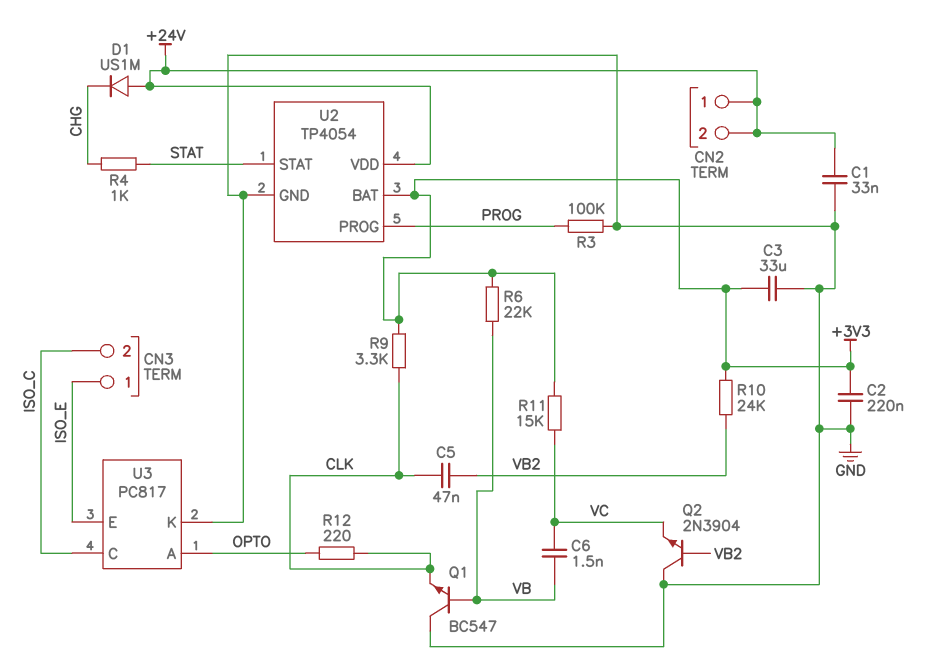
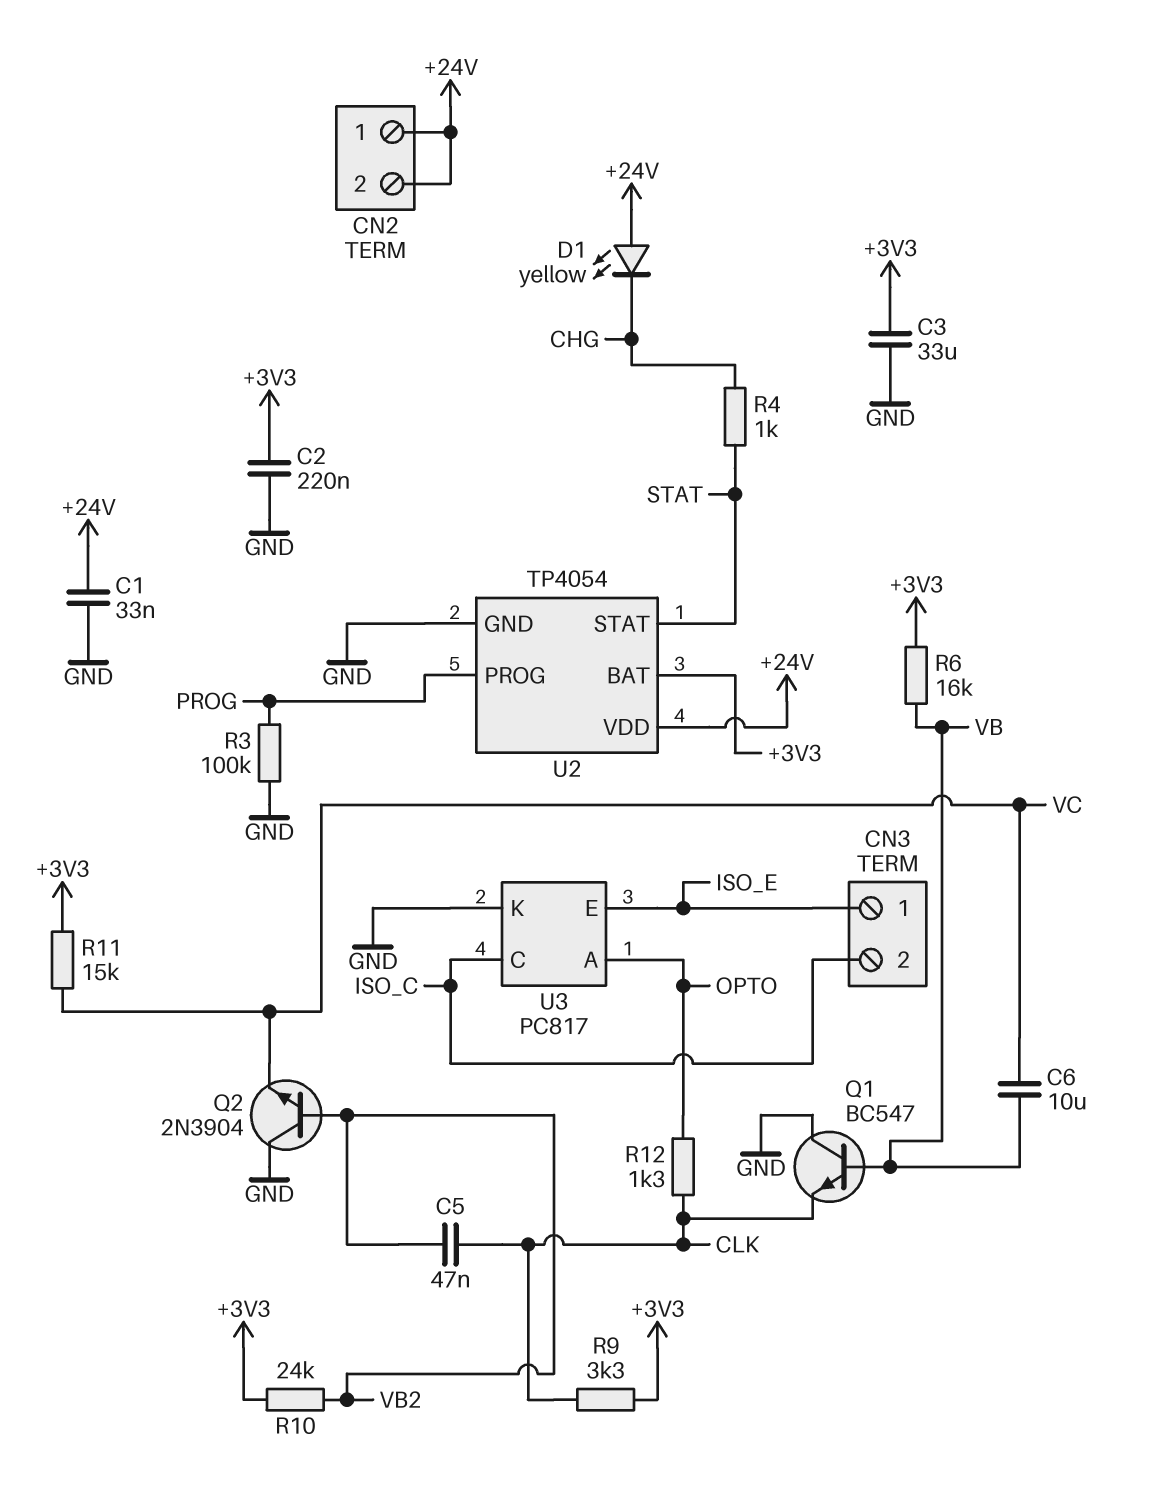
C6: 1.5nF (VB, VC) -> 10uF (VB, VC)
D1: diode US1M (A +24V, K CHG) -> LED yellow (A +24V, K CHG)
R6: 22k (+3V3, VB) -> 16k (+3V3, VB)
R12: 220 (CLK, OPTO) -> 1.3k (CLK, OPTO)

